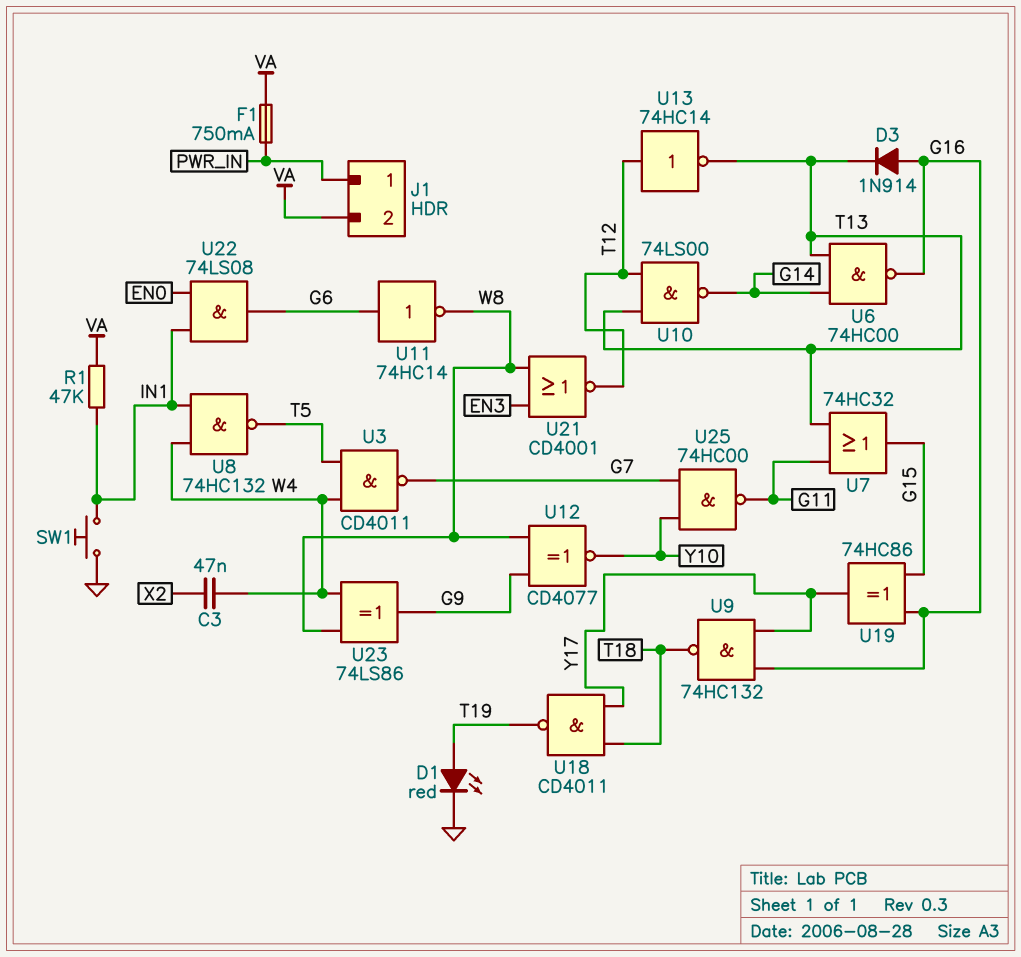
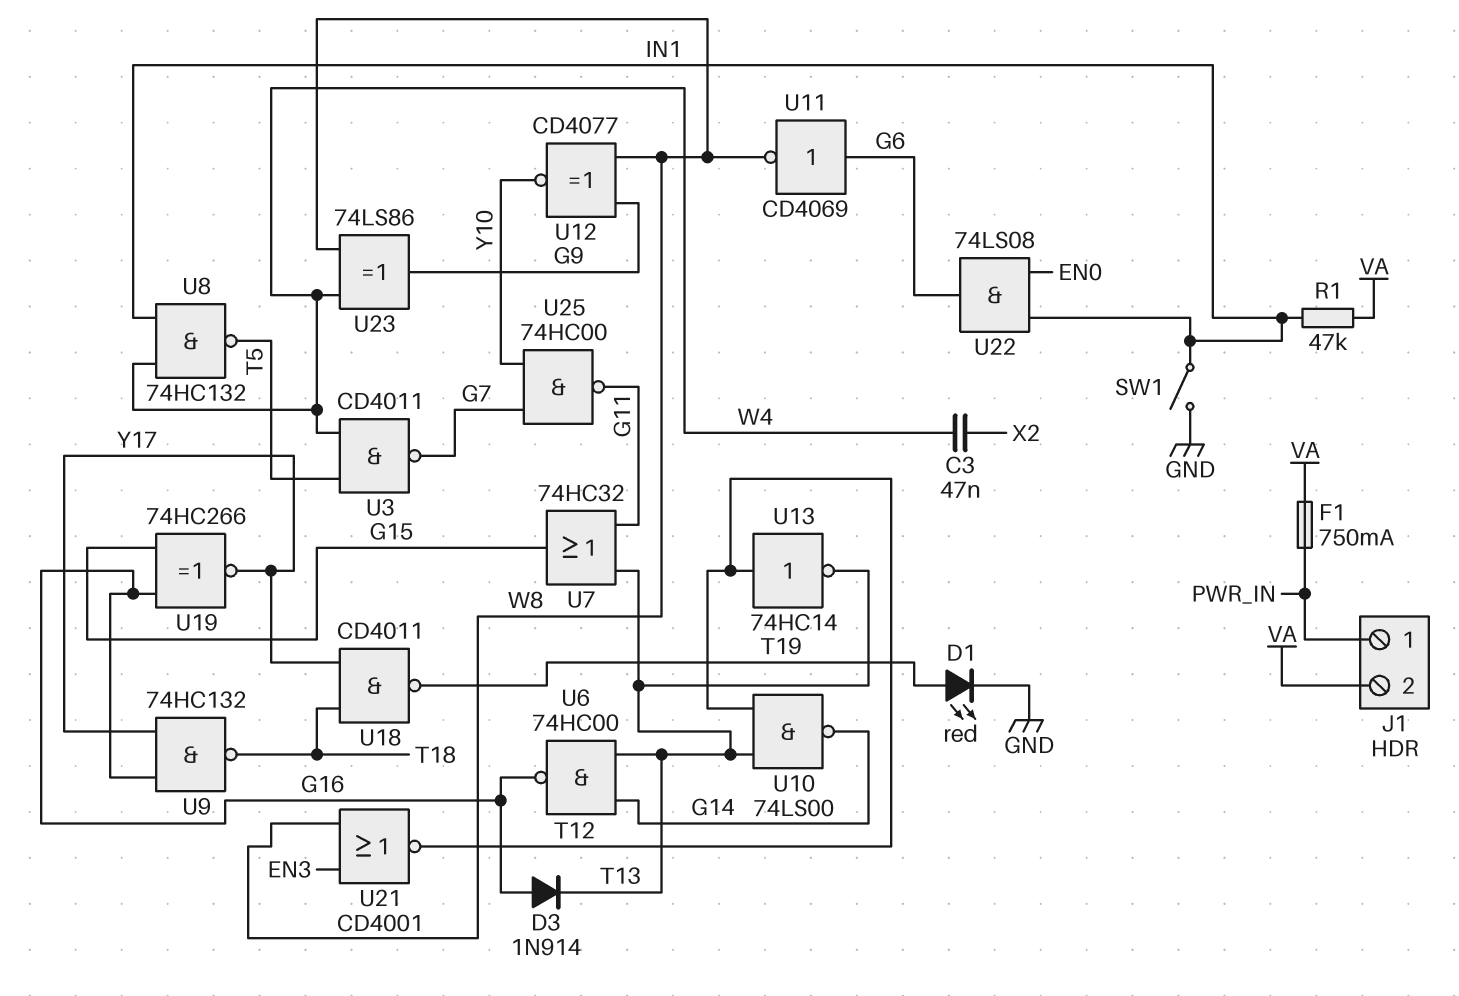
SW1: button (GND, IN1) -> switch (GND, IN1)
U11: NOT 74HC14 (in G6, out W8) -> NOT CD4069 (in G6, out W8)
U19: XOR 74HC86 (in G15, in G16, out Y17) -> XNOR 74HC266 (in G15, in G16, out Y17)

